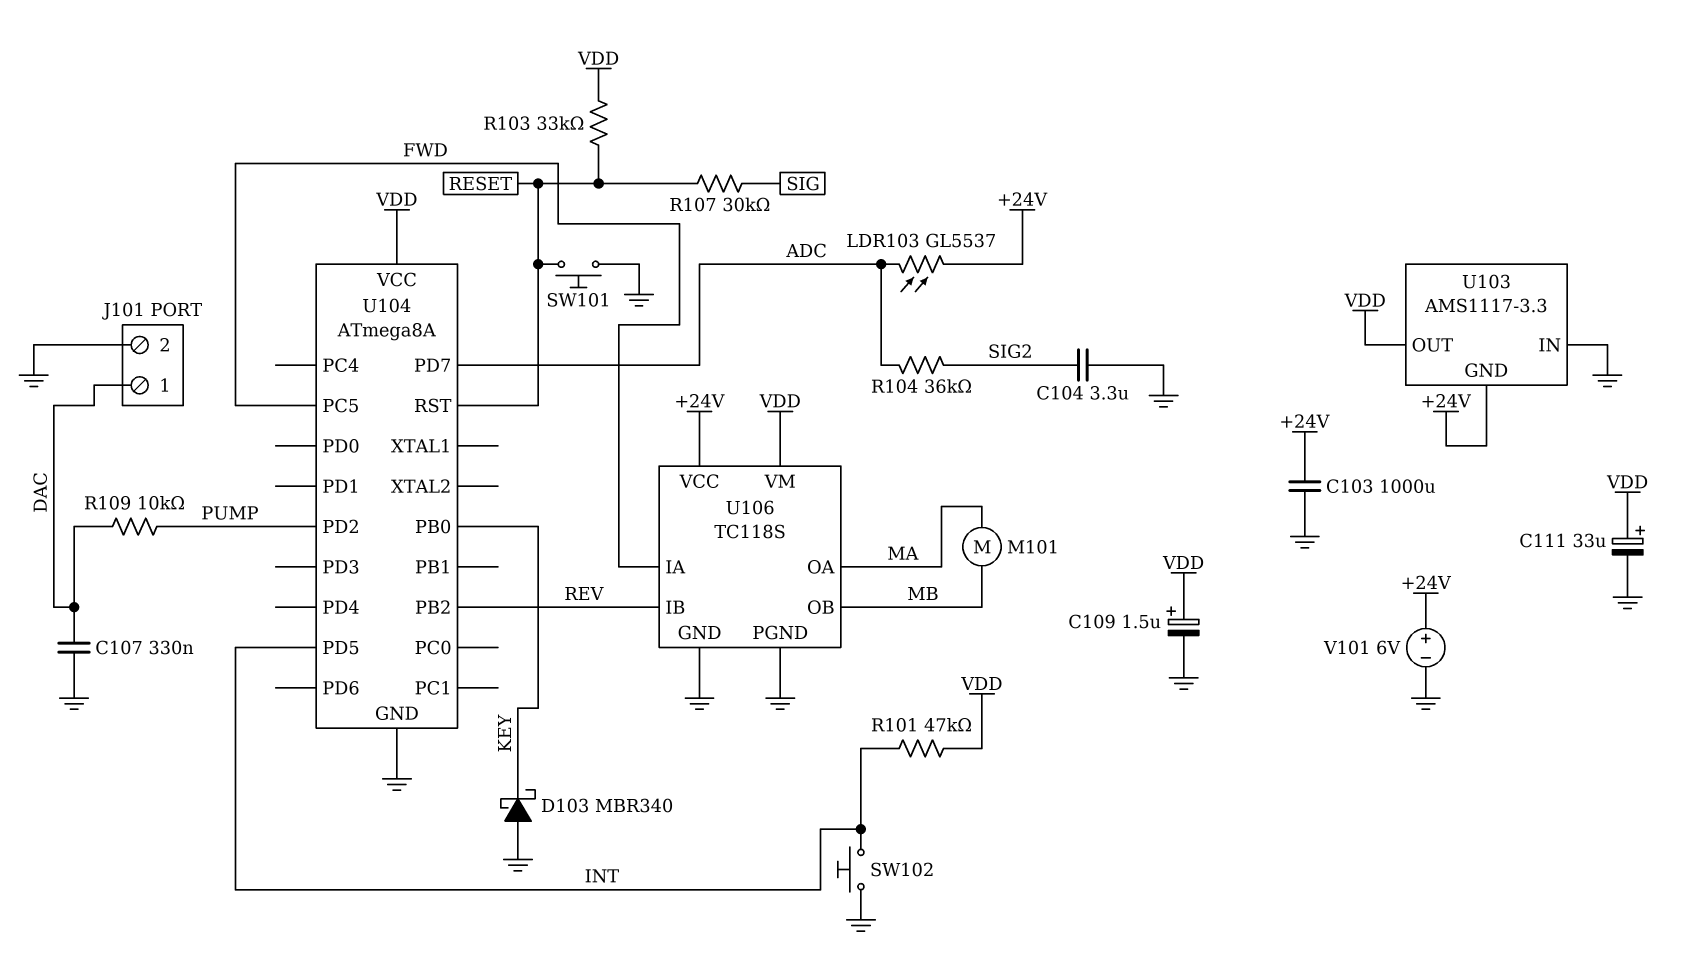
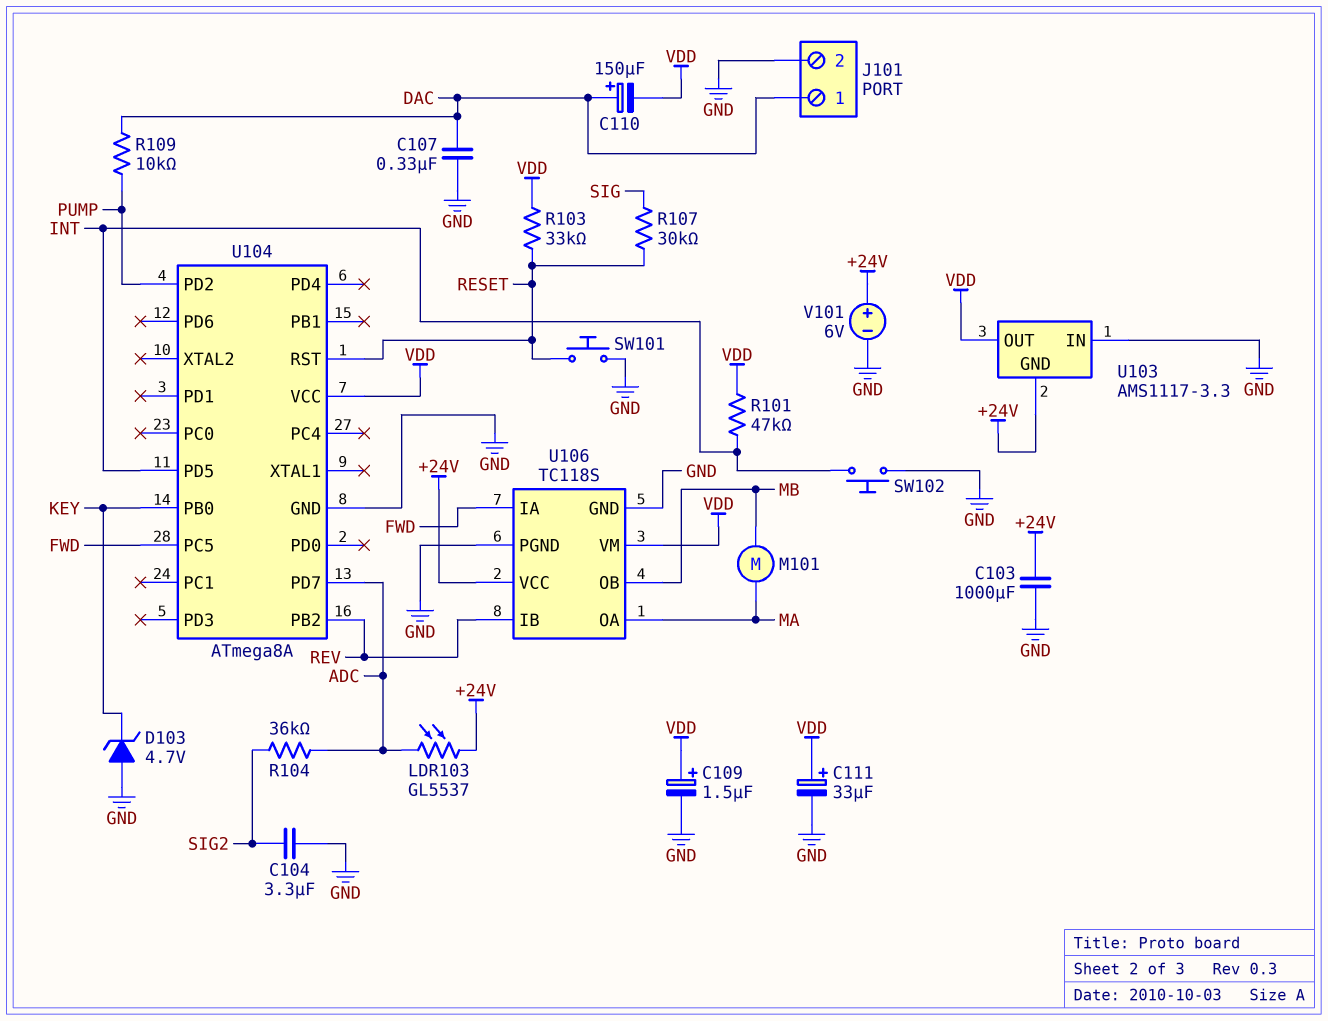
C110: none -> 150uF (plus DAC, minus VDD)
D103: schottky MBR340 (A GND, K KEY) -> zener 4.7V (A GND, K KEY)

